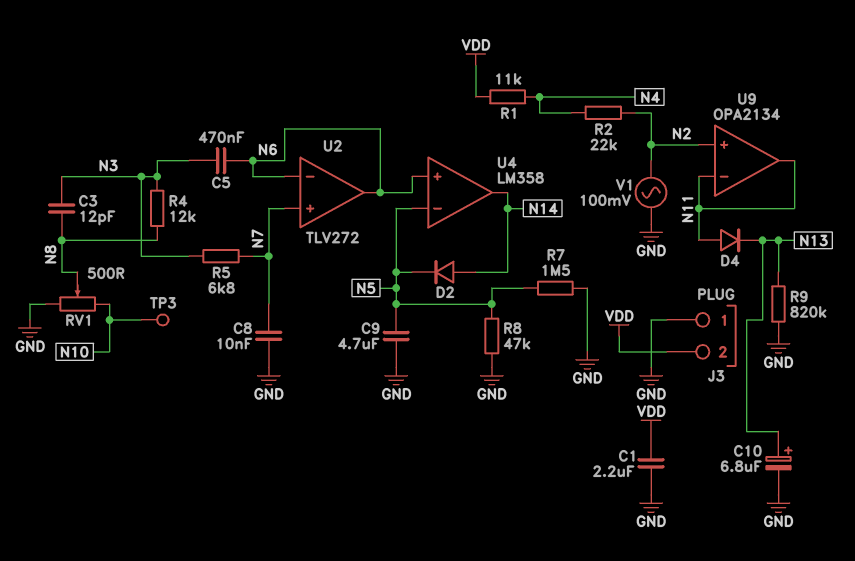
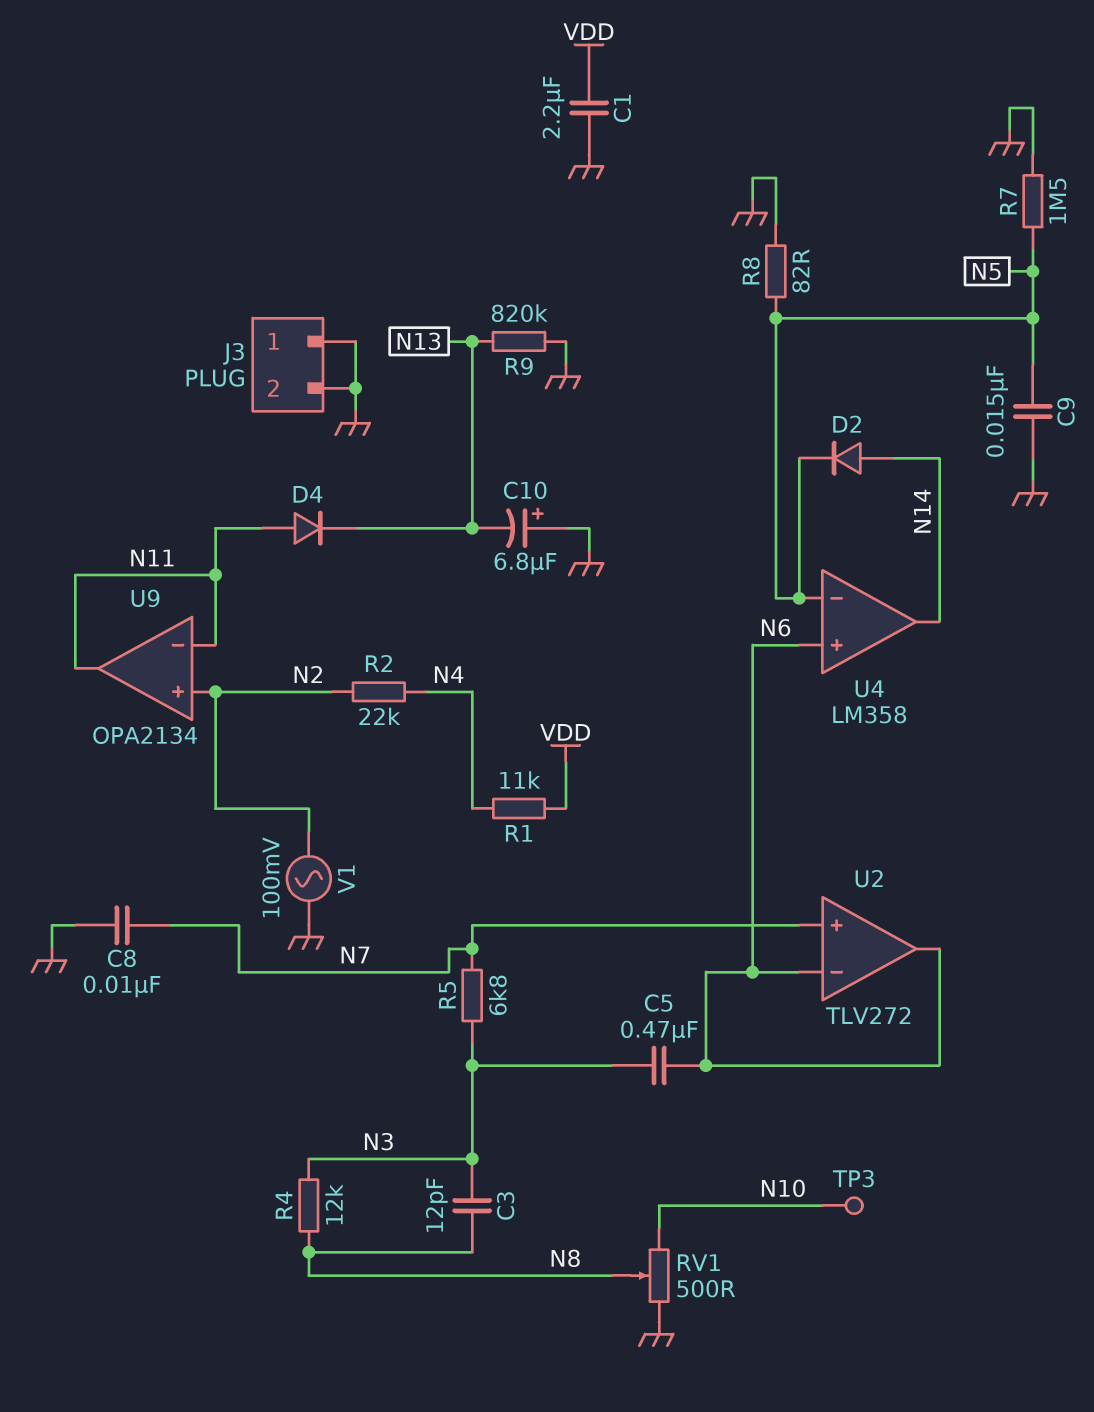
C9: 4.7uF (GND, N5) -> 15nF (GND, N5)
C10: 6.8uF (plus N13, minus GND) -> 6.8uF (plus GND, minus N13)
J3 pin 2: VDD -> GND
R8: 47k (GND, N5) -> 82 (GND, N5)

